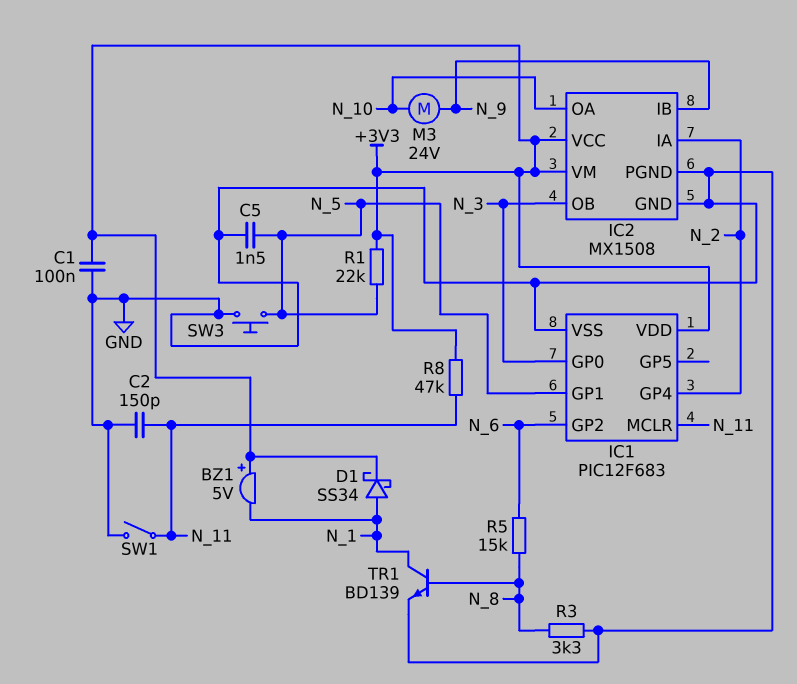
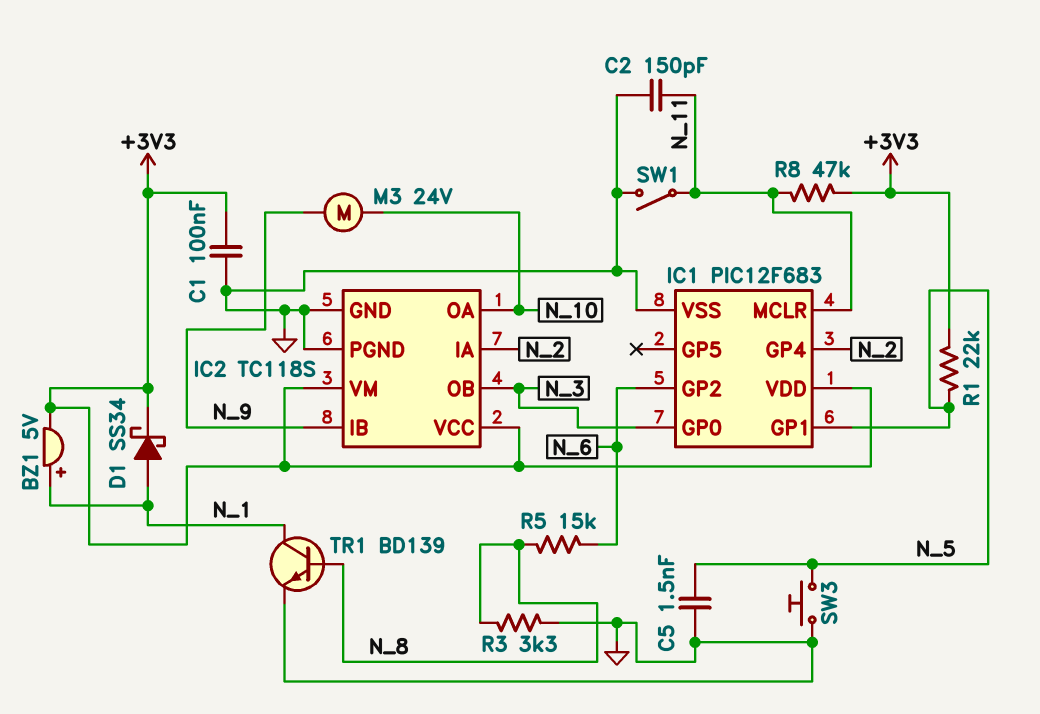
BZ1: buzzer 5V (plus +3V3, minus N_1) -> buzzer 5V (plus N_1, minus +3V3)
IC2: MX1508 -> TC118S

